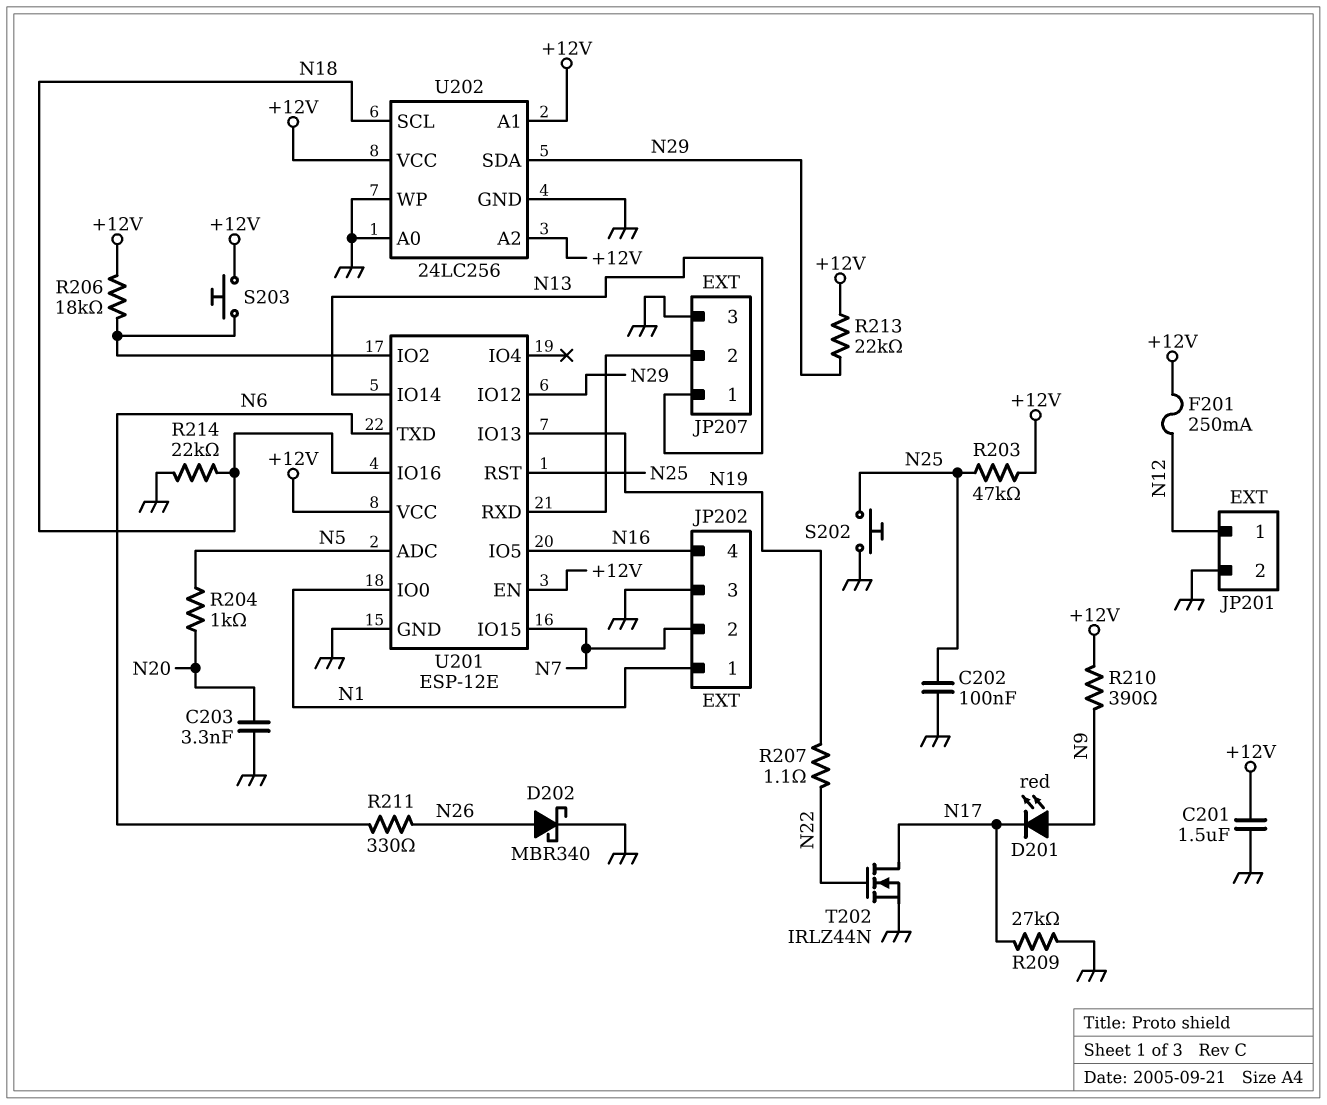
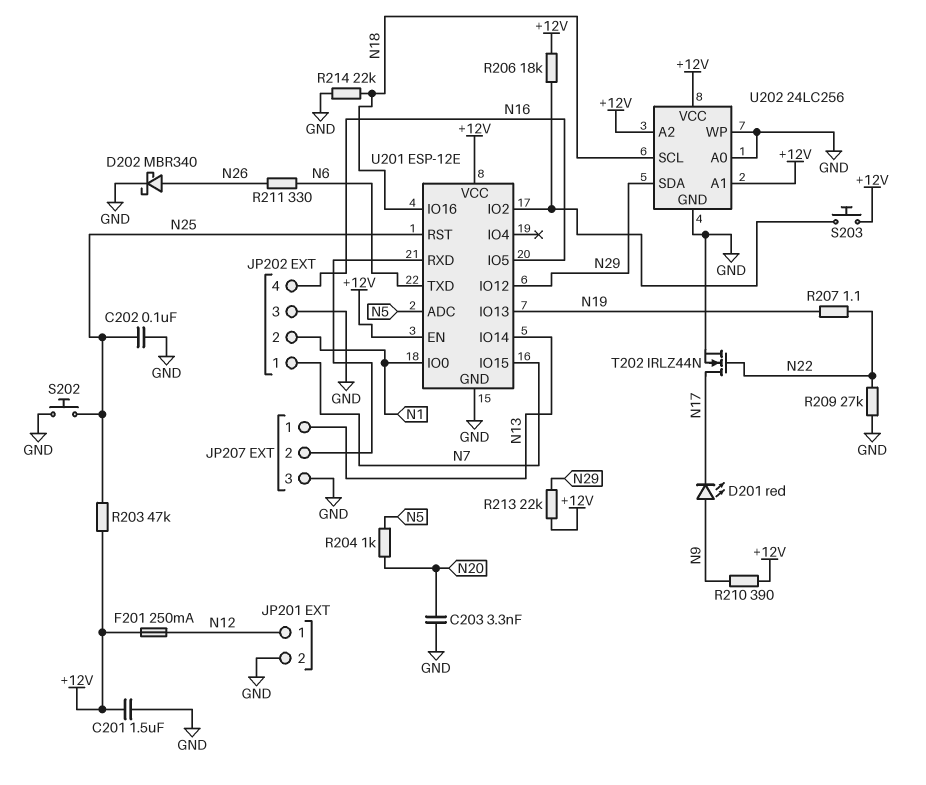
JP202 pin 1: N1 -> N7
JP202 pin 2: N7 -> N1
R209: 27k (GND, N17) -> 27k (GND, N22)

